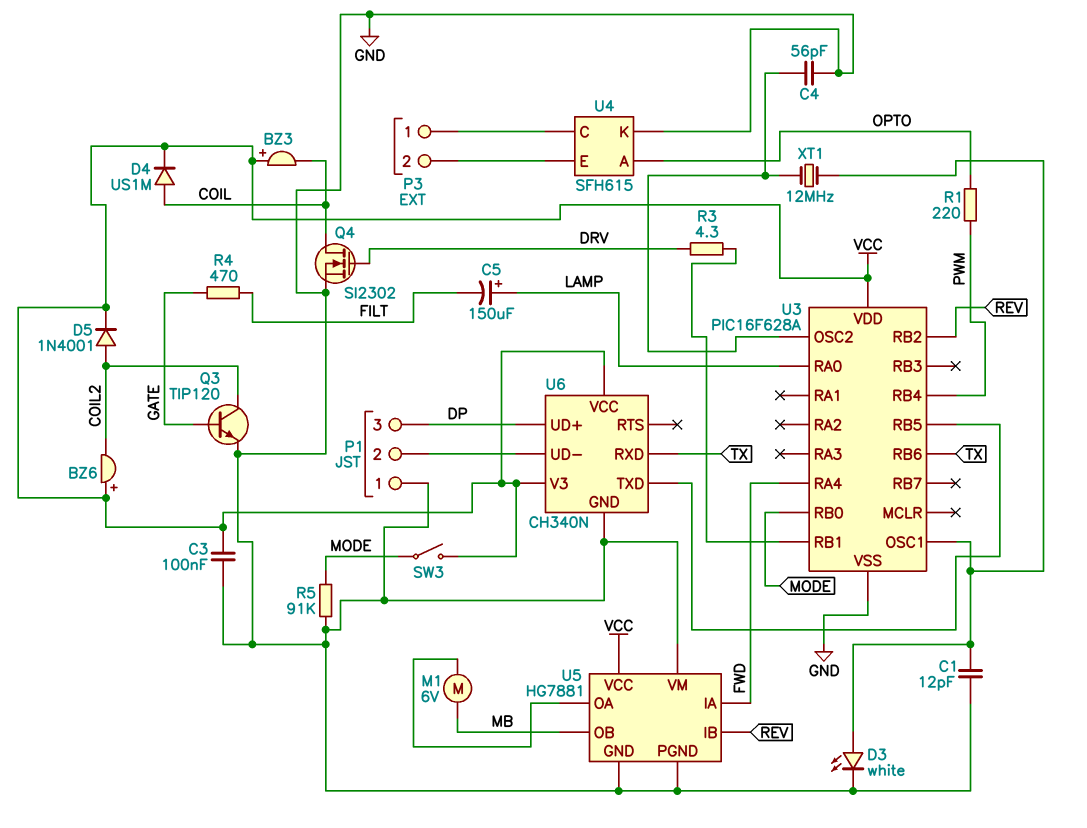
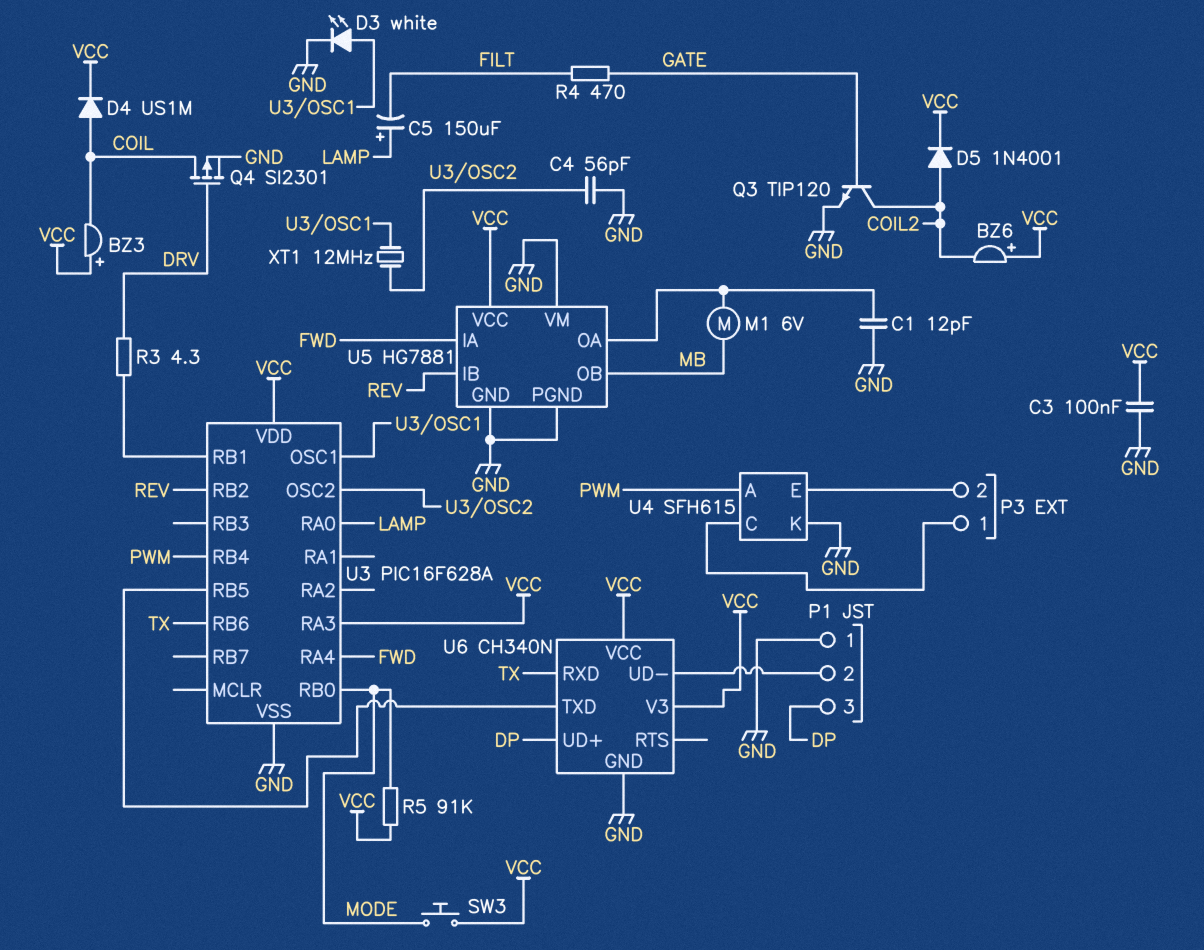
C1: 12pF (GND, U3/OSC1) -> 12pF (GND, U5/OA)
Q4: NMOS SI2302 (G DRV, D COIL, S GND) -> PMOS SI2301 (G DRV, D COIL, S GND)
R1: 220 (OPTO, PWM) -> none
R5: 91k (GND, MODE) -> 91k (MODE, VCC)
SW3: switch (MODE, VCC) -> button (MODE, VCC)
U3 pin RA3: none -> VCC
U4 pin A: OPTO -> PWM

